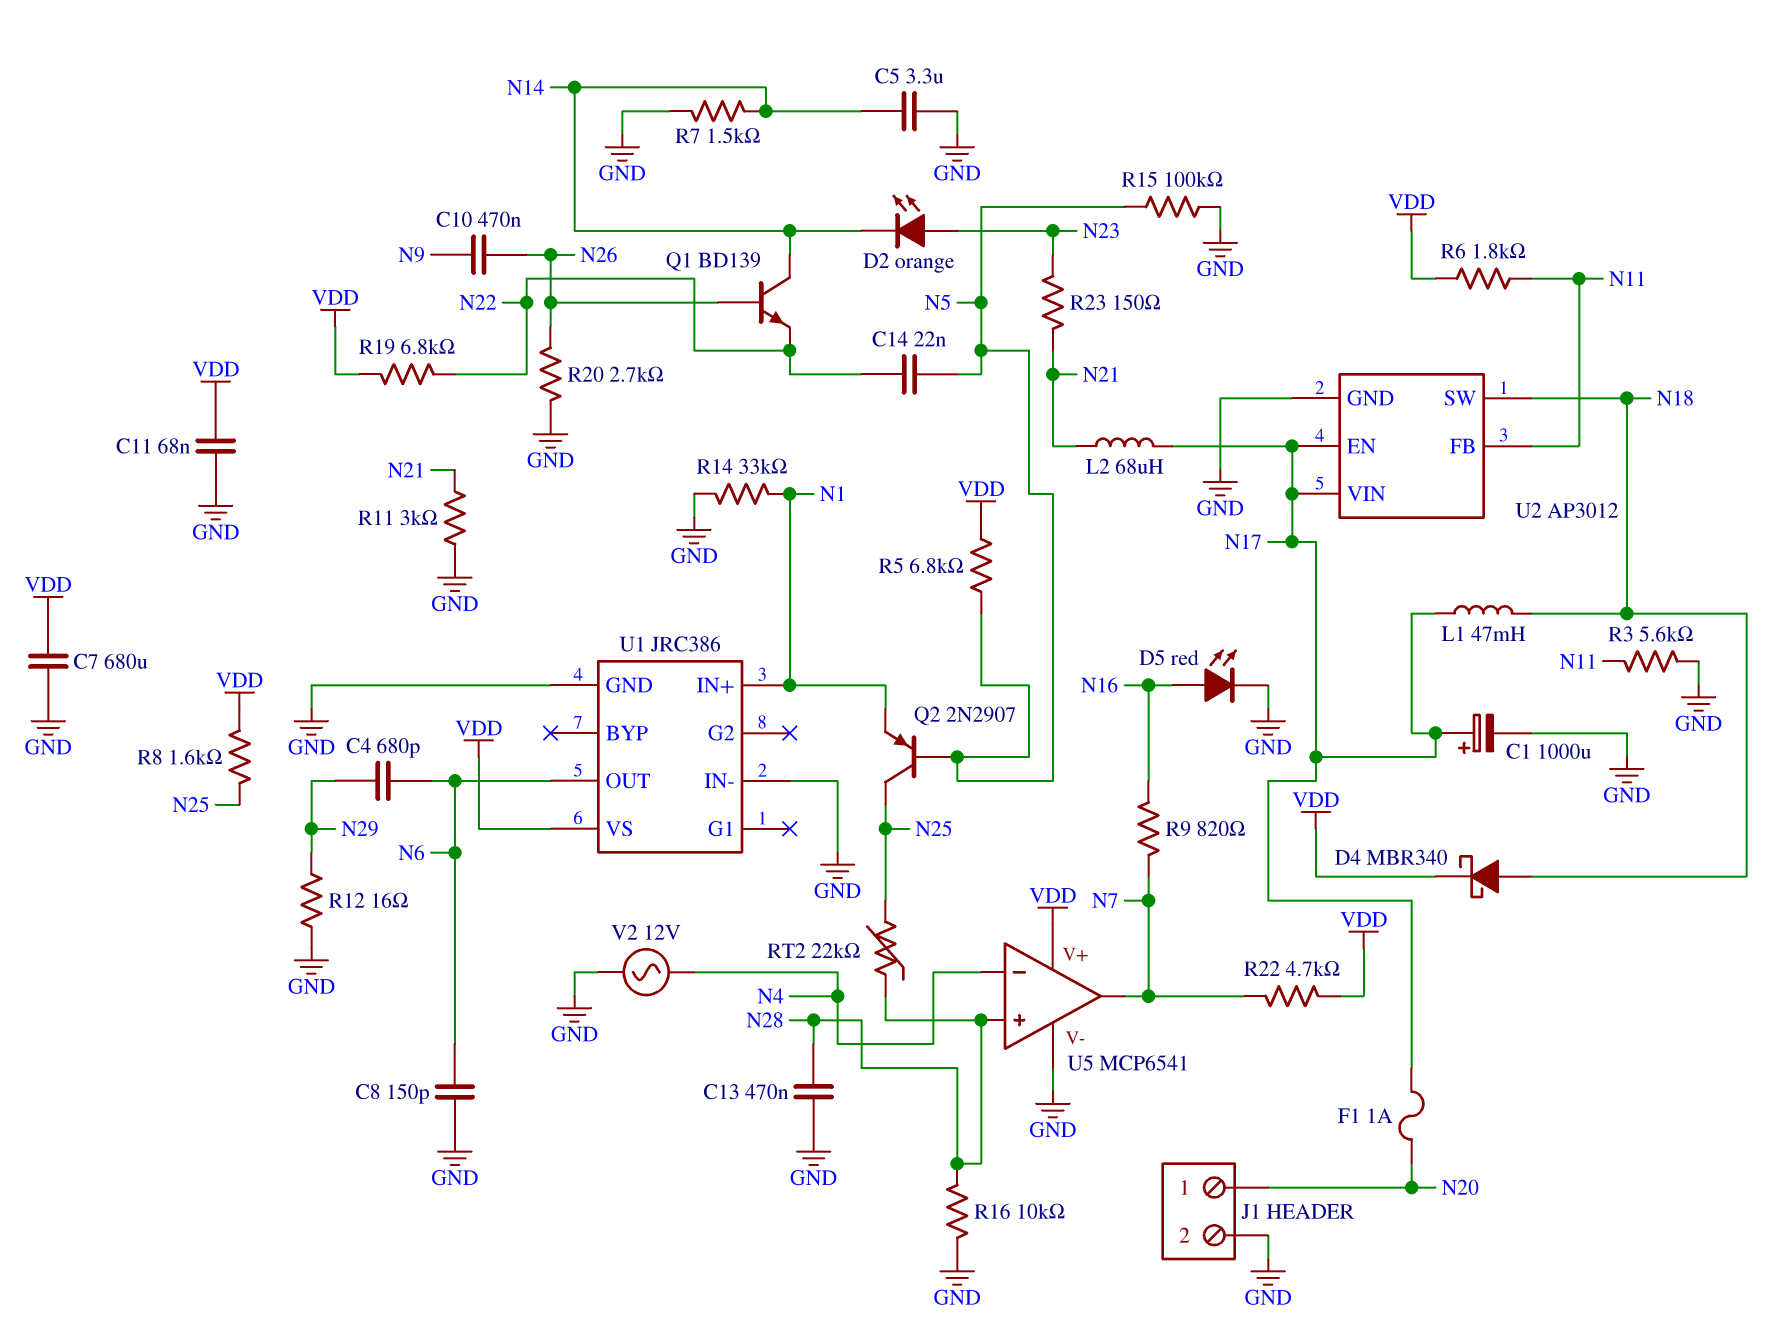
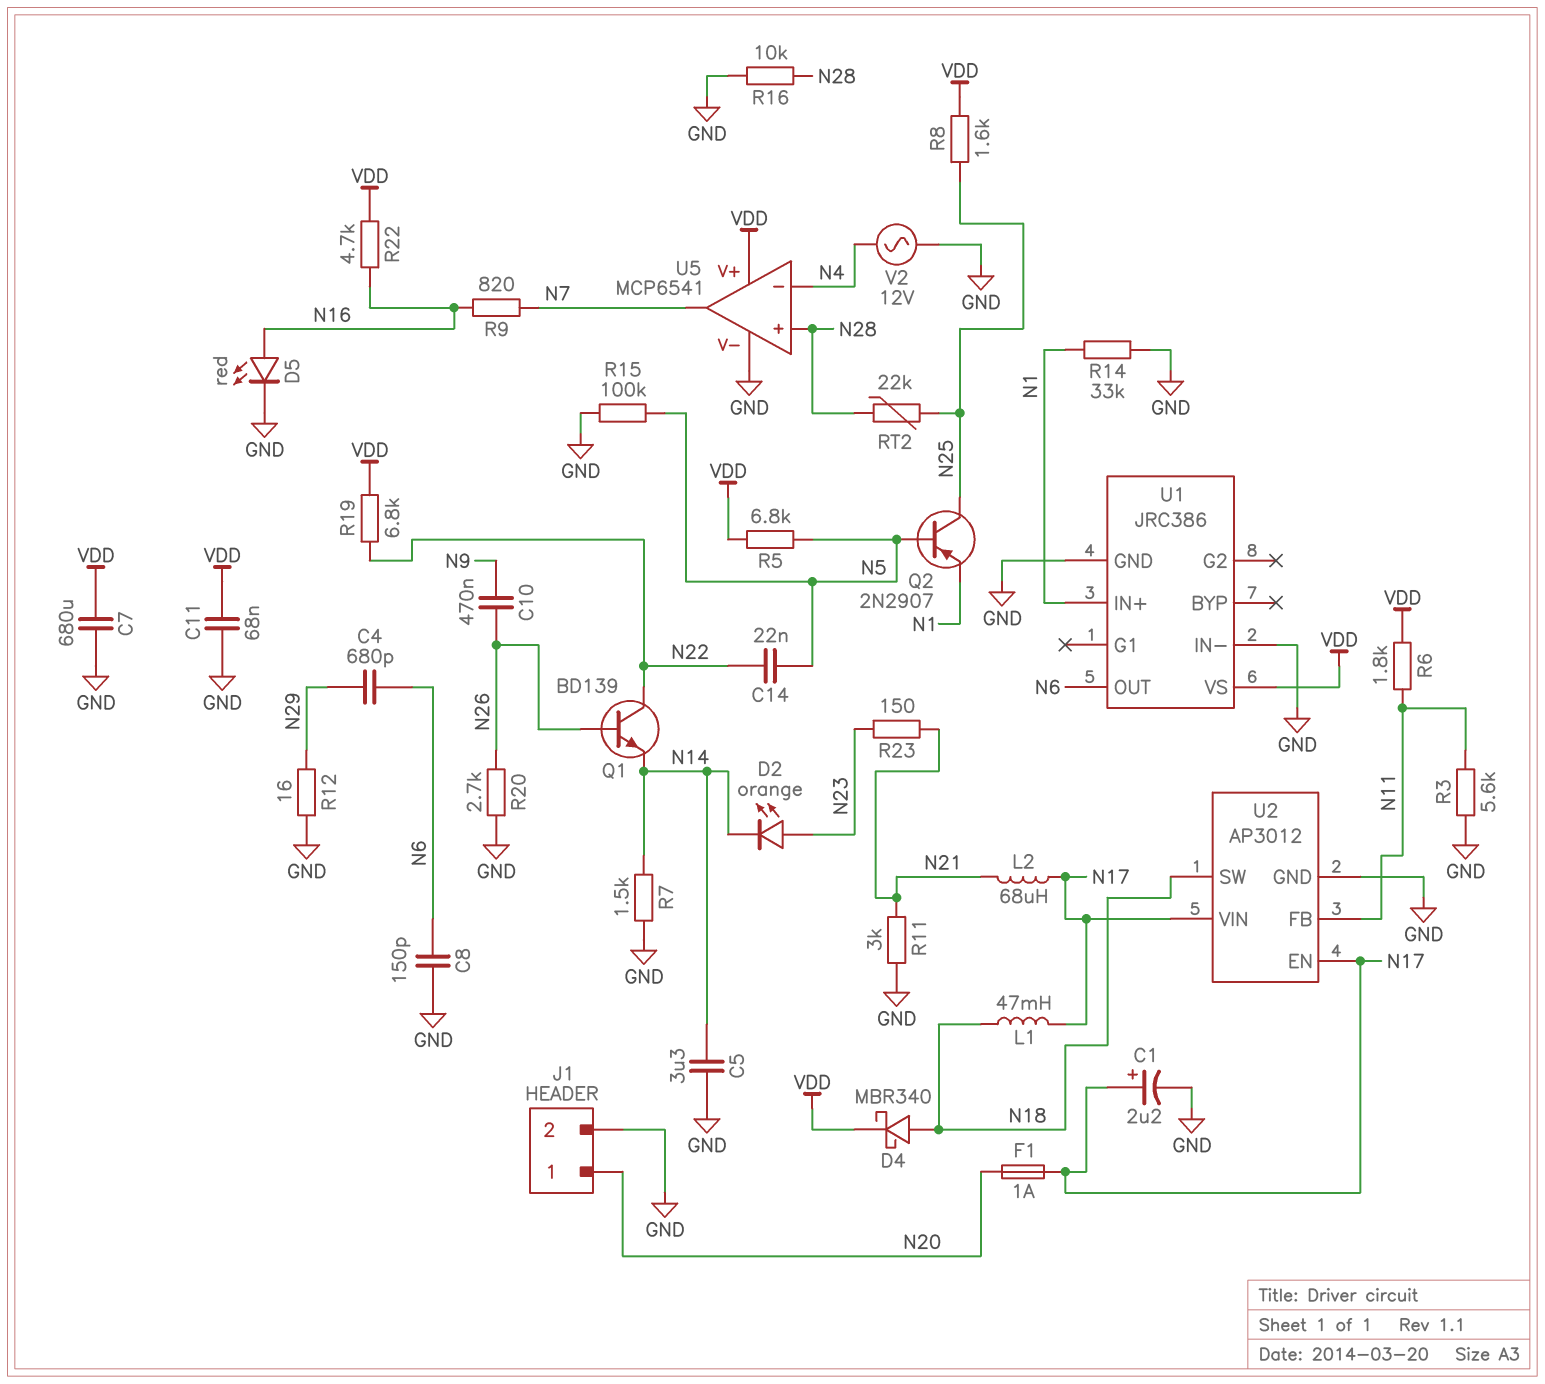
C1: 1000uF (plus N17, minus GND) -> 2.2uF (plus N17, minus GND)
C13: 470nF (GND, N28) -> none
Q1: NPN BD139 (B N26, C N14, E N22) -> NPN BD139 (B N26, C N22, E N14)
R22: 4.7k (N7, VDD) -> 4.7k (N16, VDD)

